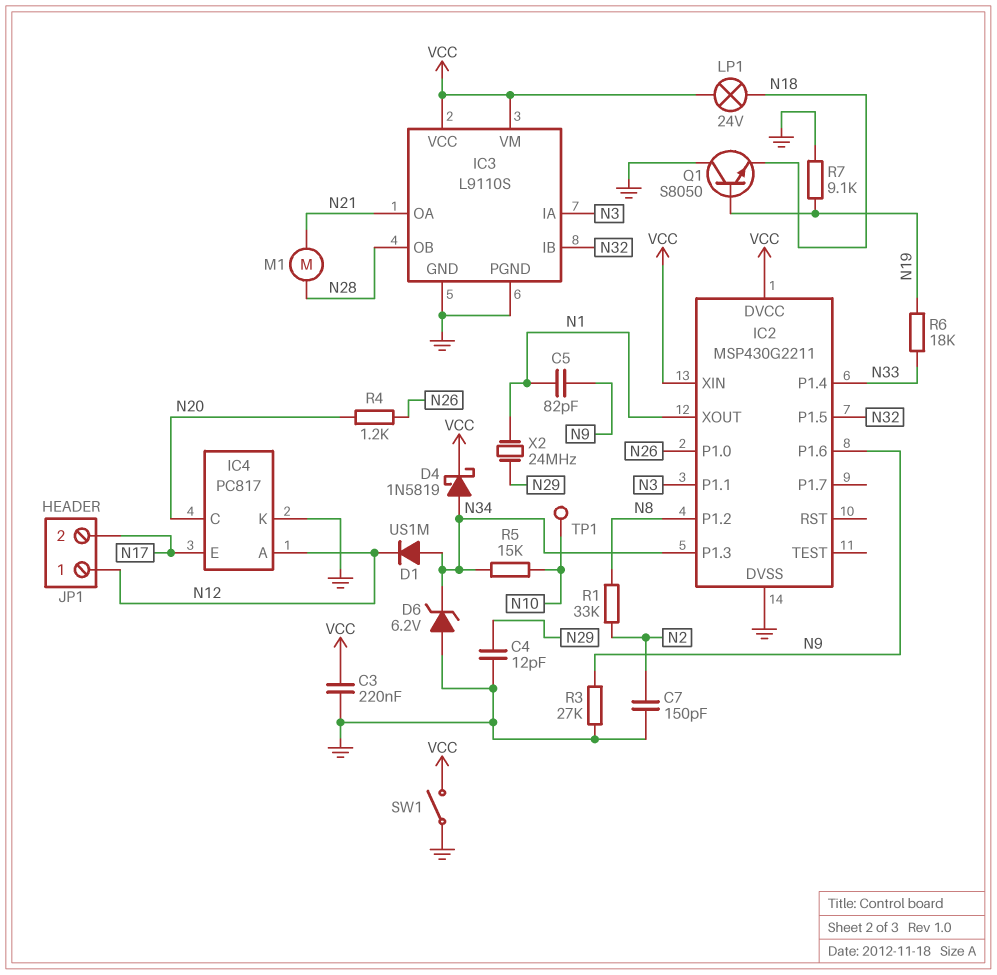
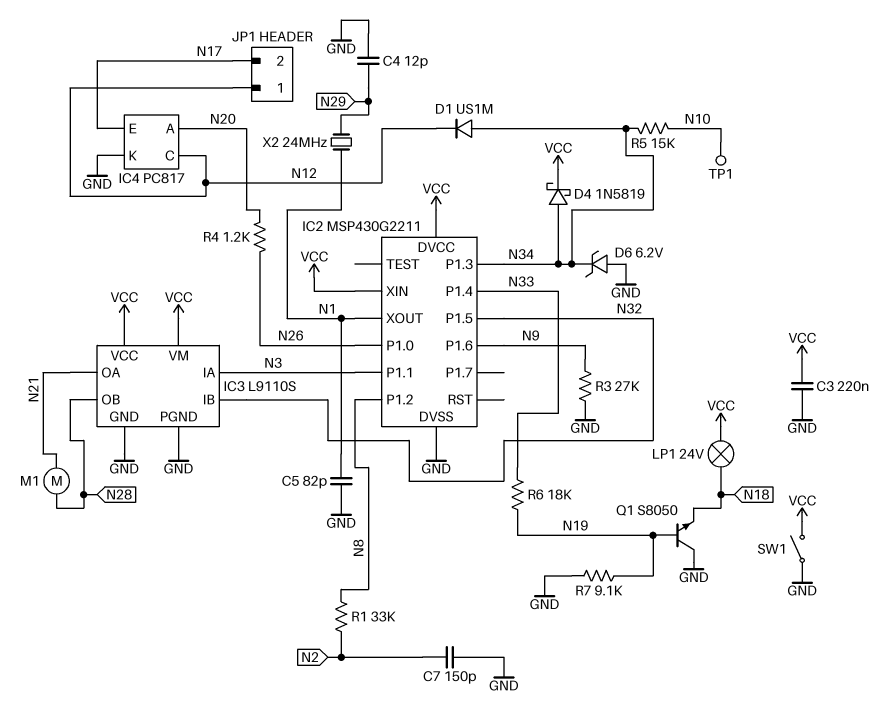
C5: 82pF (N1, N9) -> 82pF (GND, N1)
IC4 pin A: N12 -> N20
IC4 pin C: N20 -> N12

